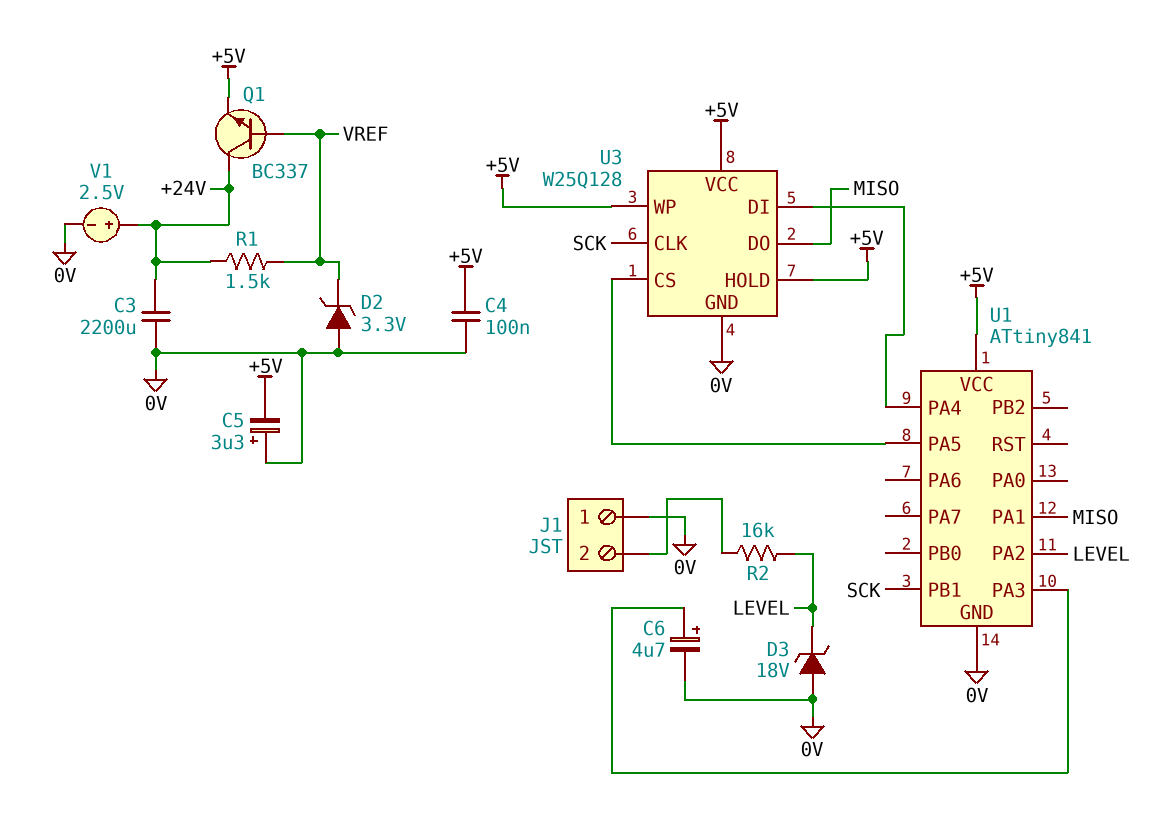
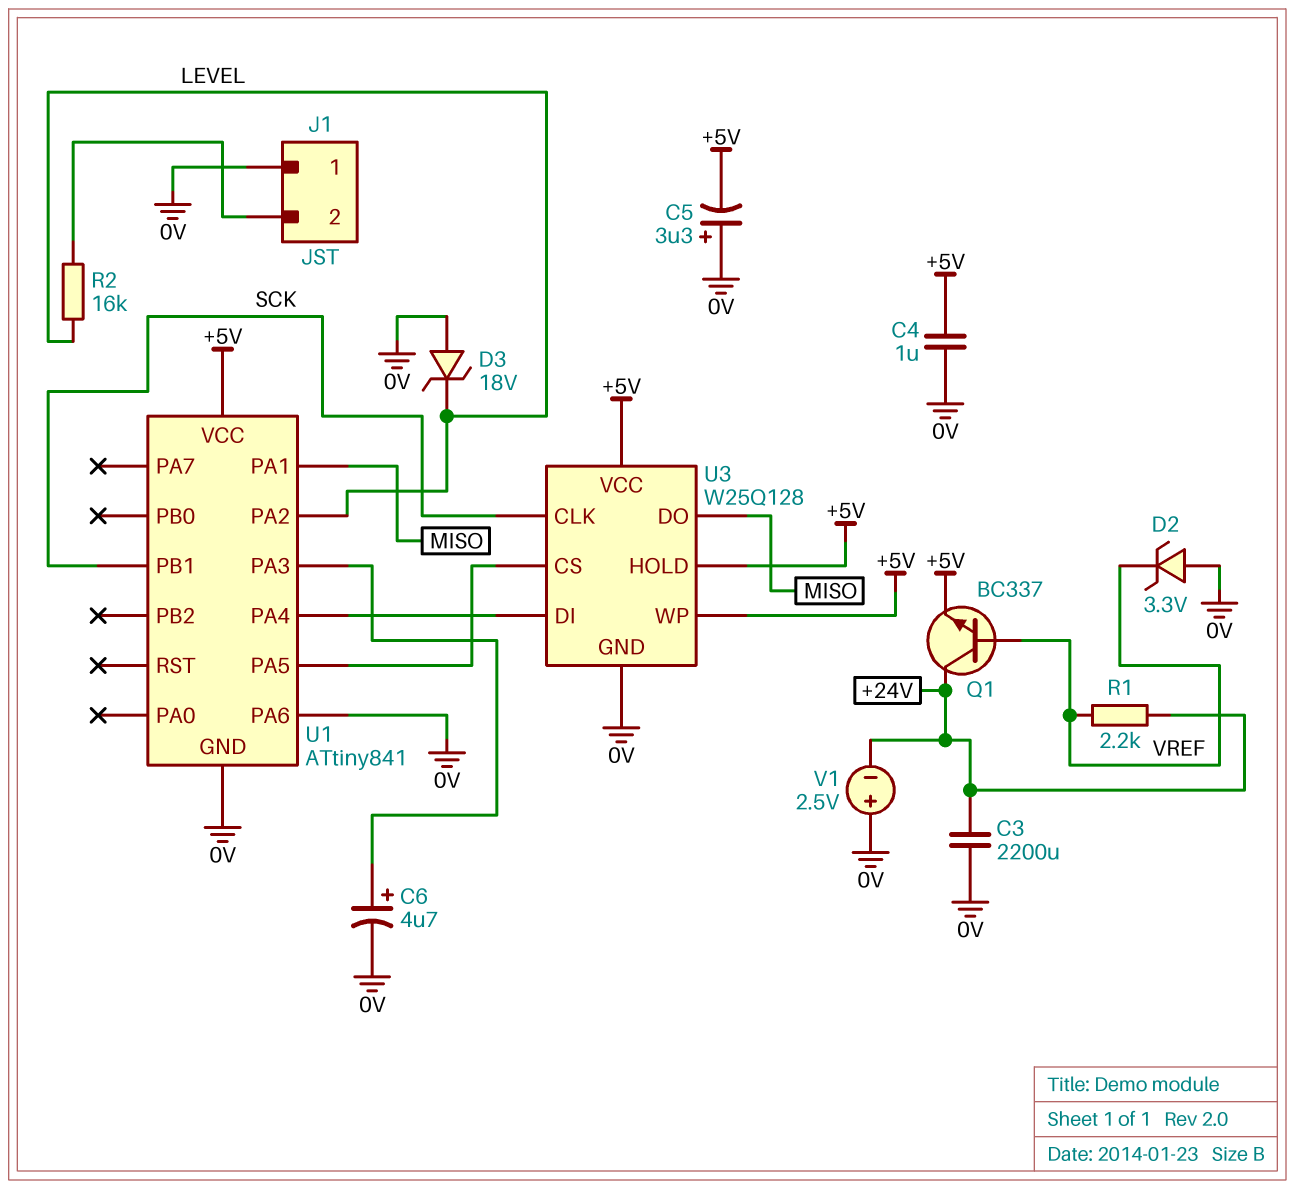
C4: 100nF (+5V, 0V) -> 1uF (+5V, 0V)
R1: 1.5k (+24V, VREF) -> 2.2k (+24V, VREF)
U1 pin PA6: none -> 0V
V1: 2.5V (plus +24V, minus 0V) -> 2.5V (plus 0V, minus +24V)

